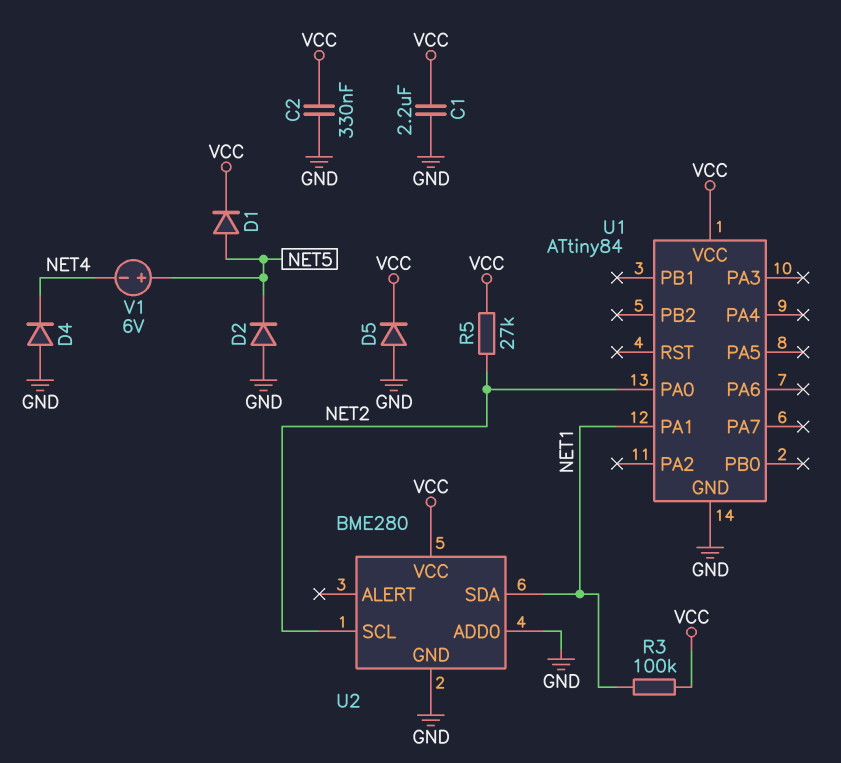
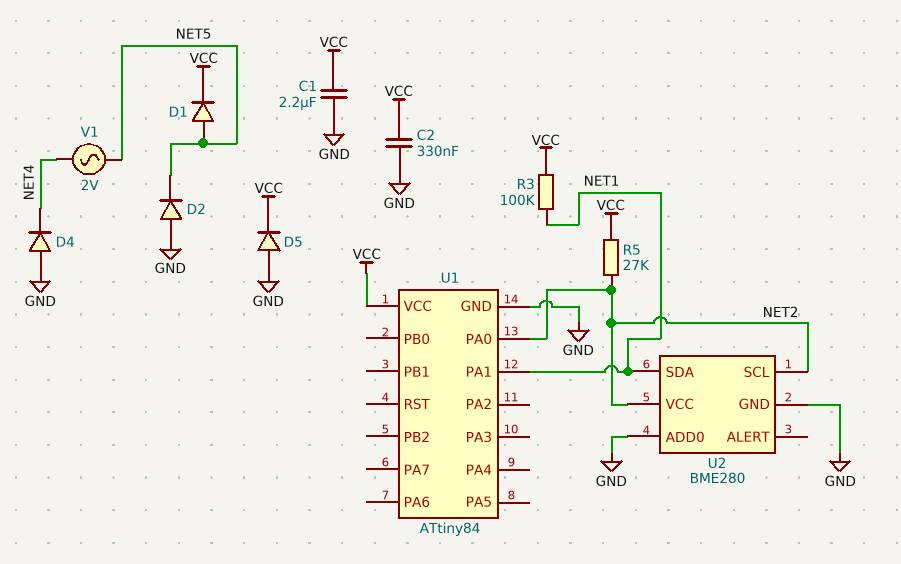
U2 pin VCC: VCC -> NET2
V1: 6V (plus NET5, minus NET4) -> AC 2V (NET4, NET5)

